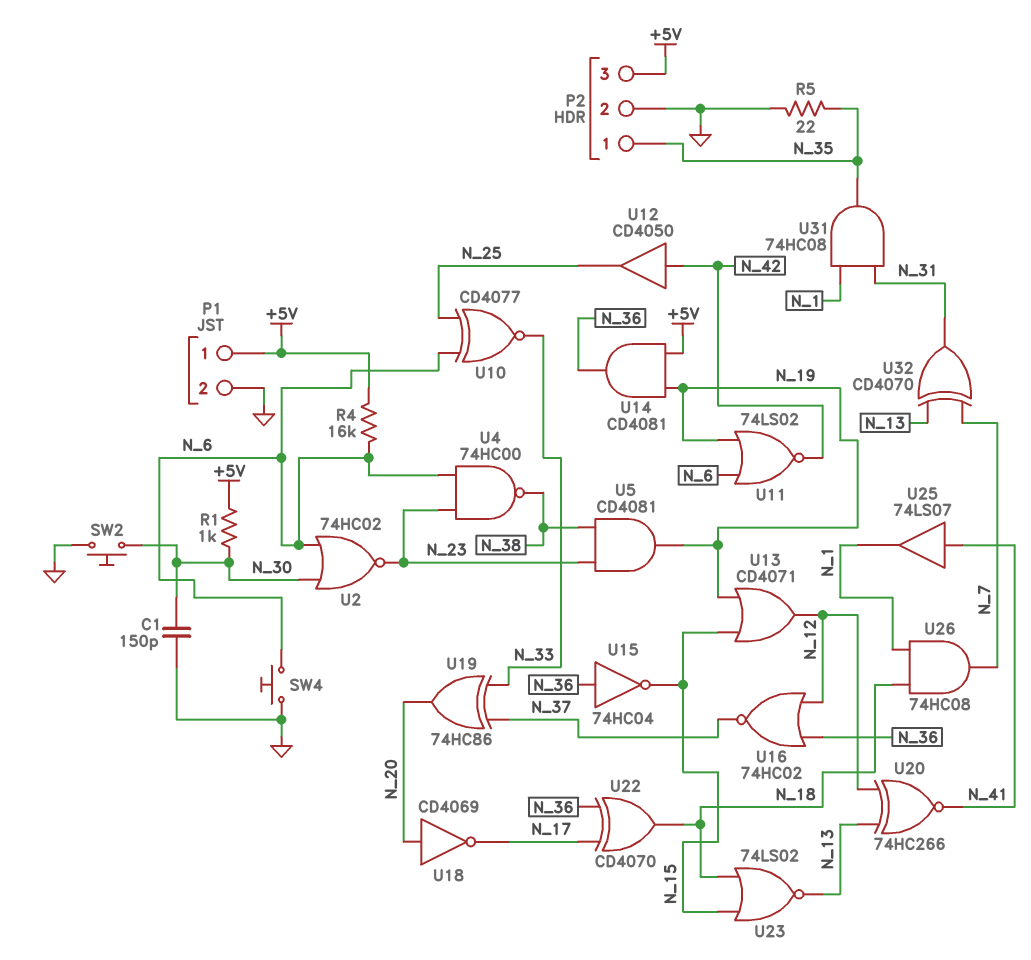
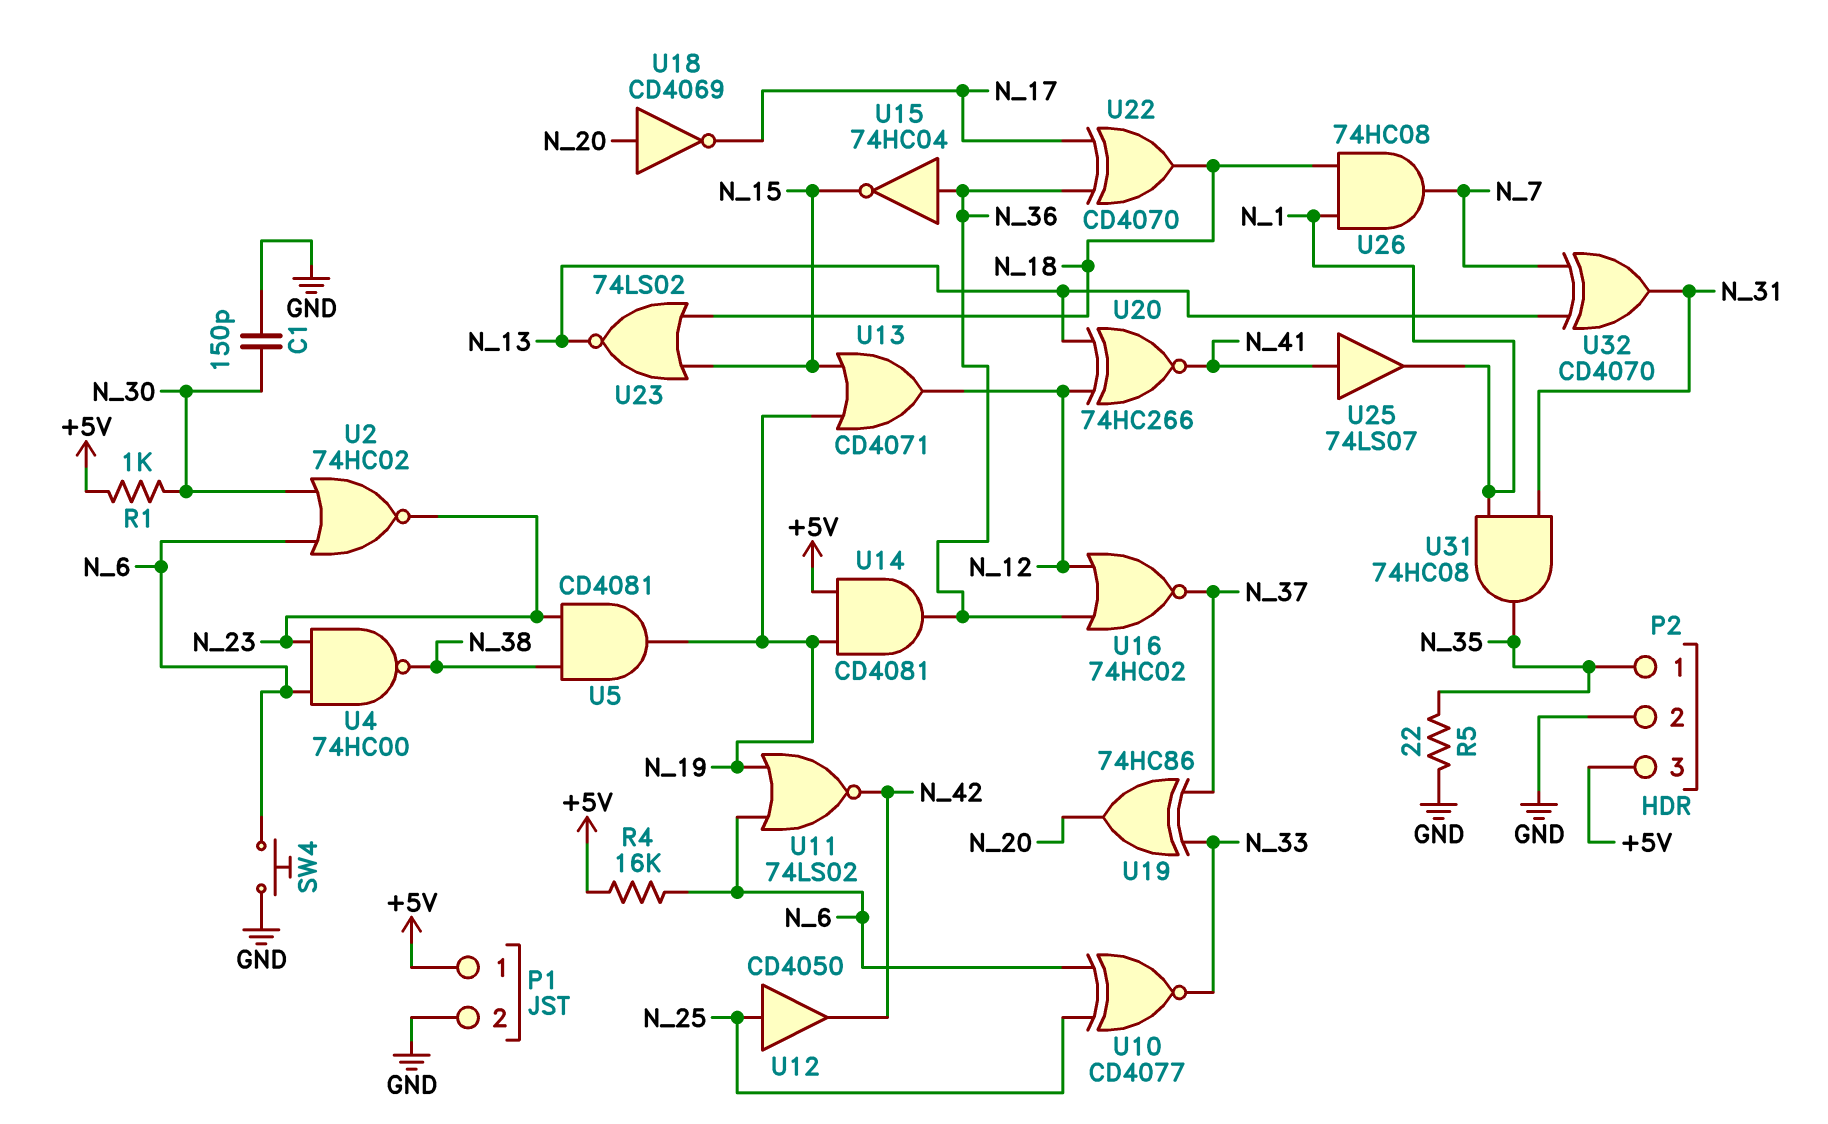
SW2: button (GND, N_30) -> none
U12: buffer CD4050 (in N_42, out N_25) -> buffer CD4050 (in N_25, out N_42)

